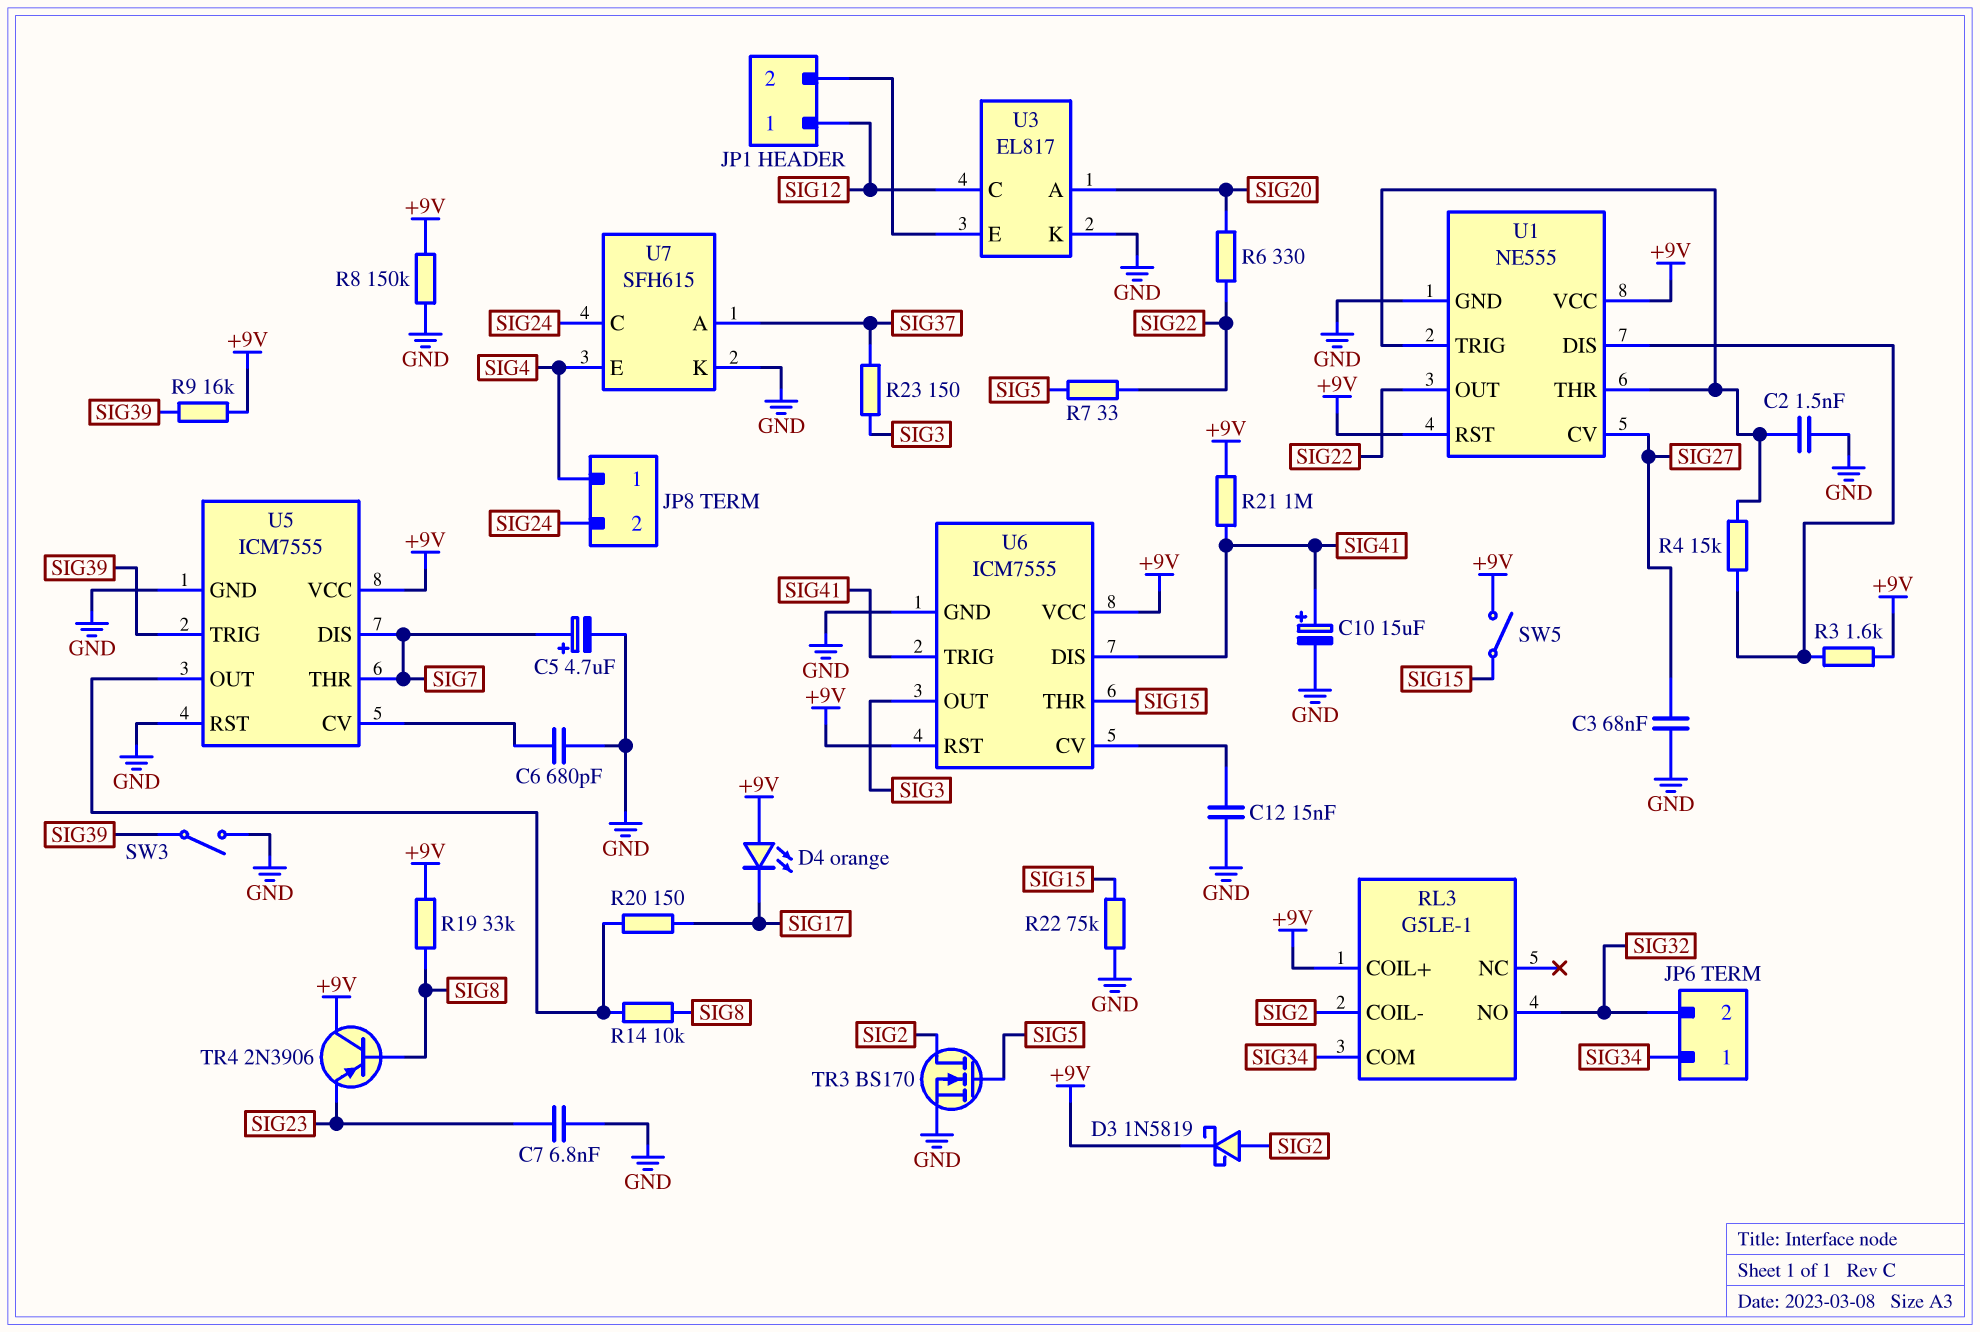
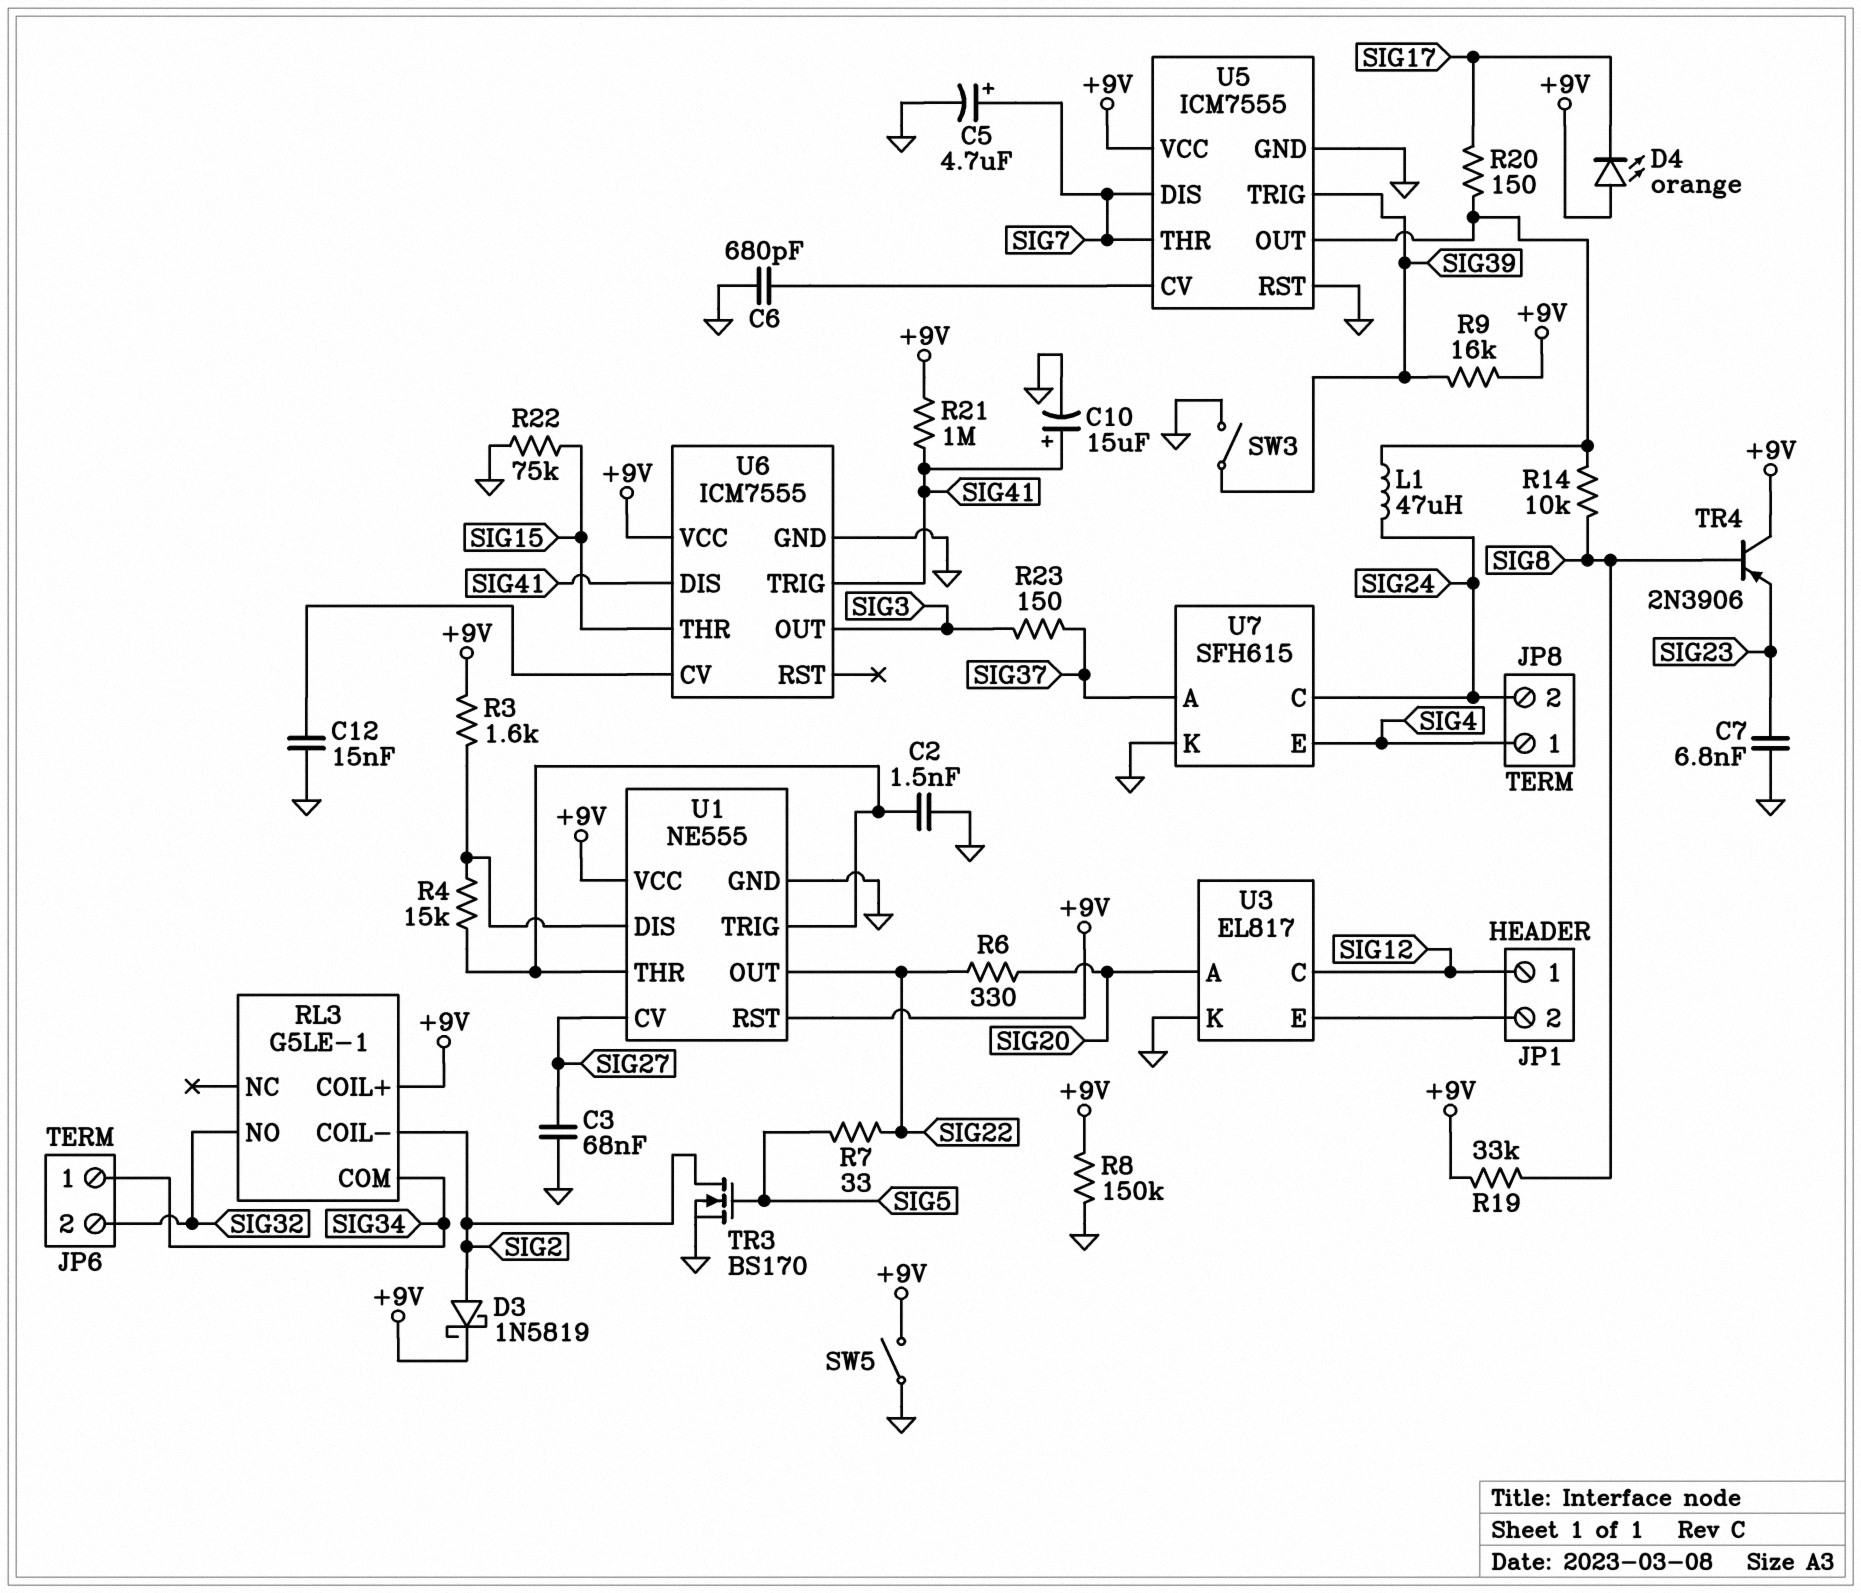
L1: none -> 47uH (SIG24, U5/OUT)
SW5: switch (+9V, SIG15) -> switch (+9V, GND)
U6 pin RST: +9V -> none

